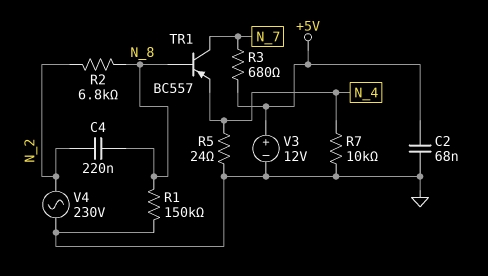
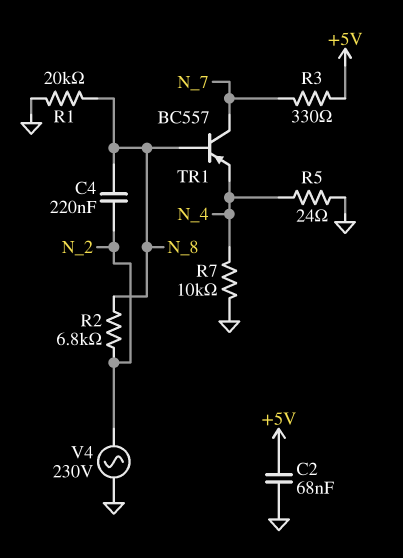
R1: 150k (GND, N_8) -> 20k (GND, N_8)
R3: 680 (+5V, N_7) -> 330 (+5V, N_7)
V3: 12V (plus +5V, minus GND) -> none

